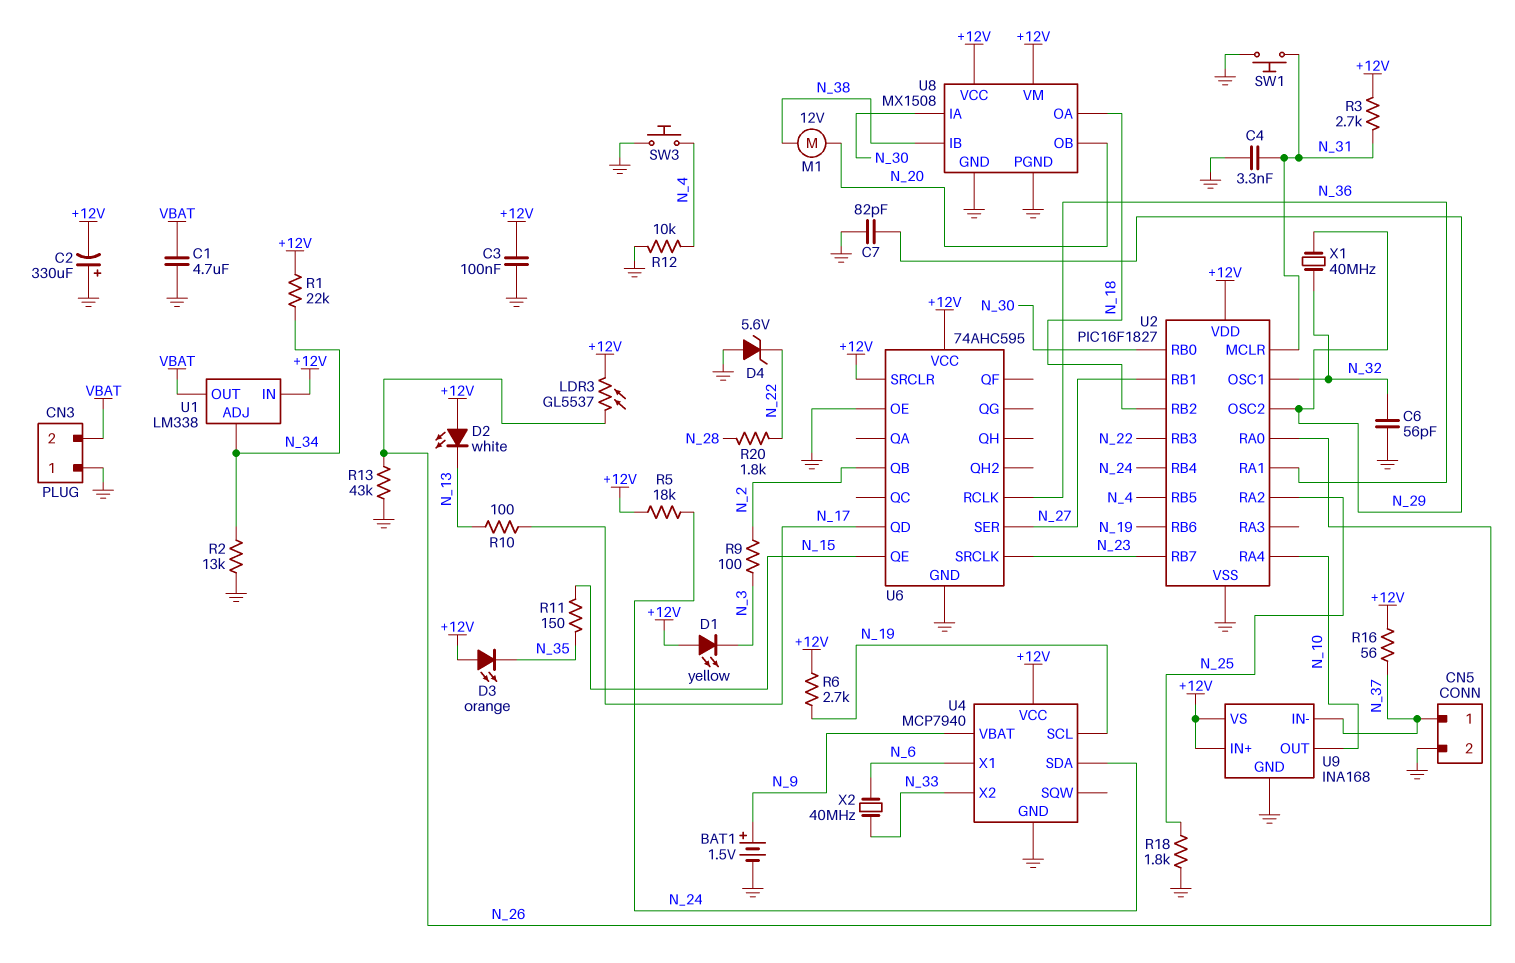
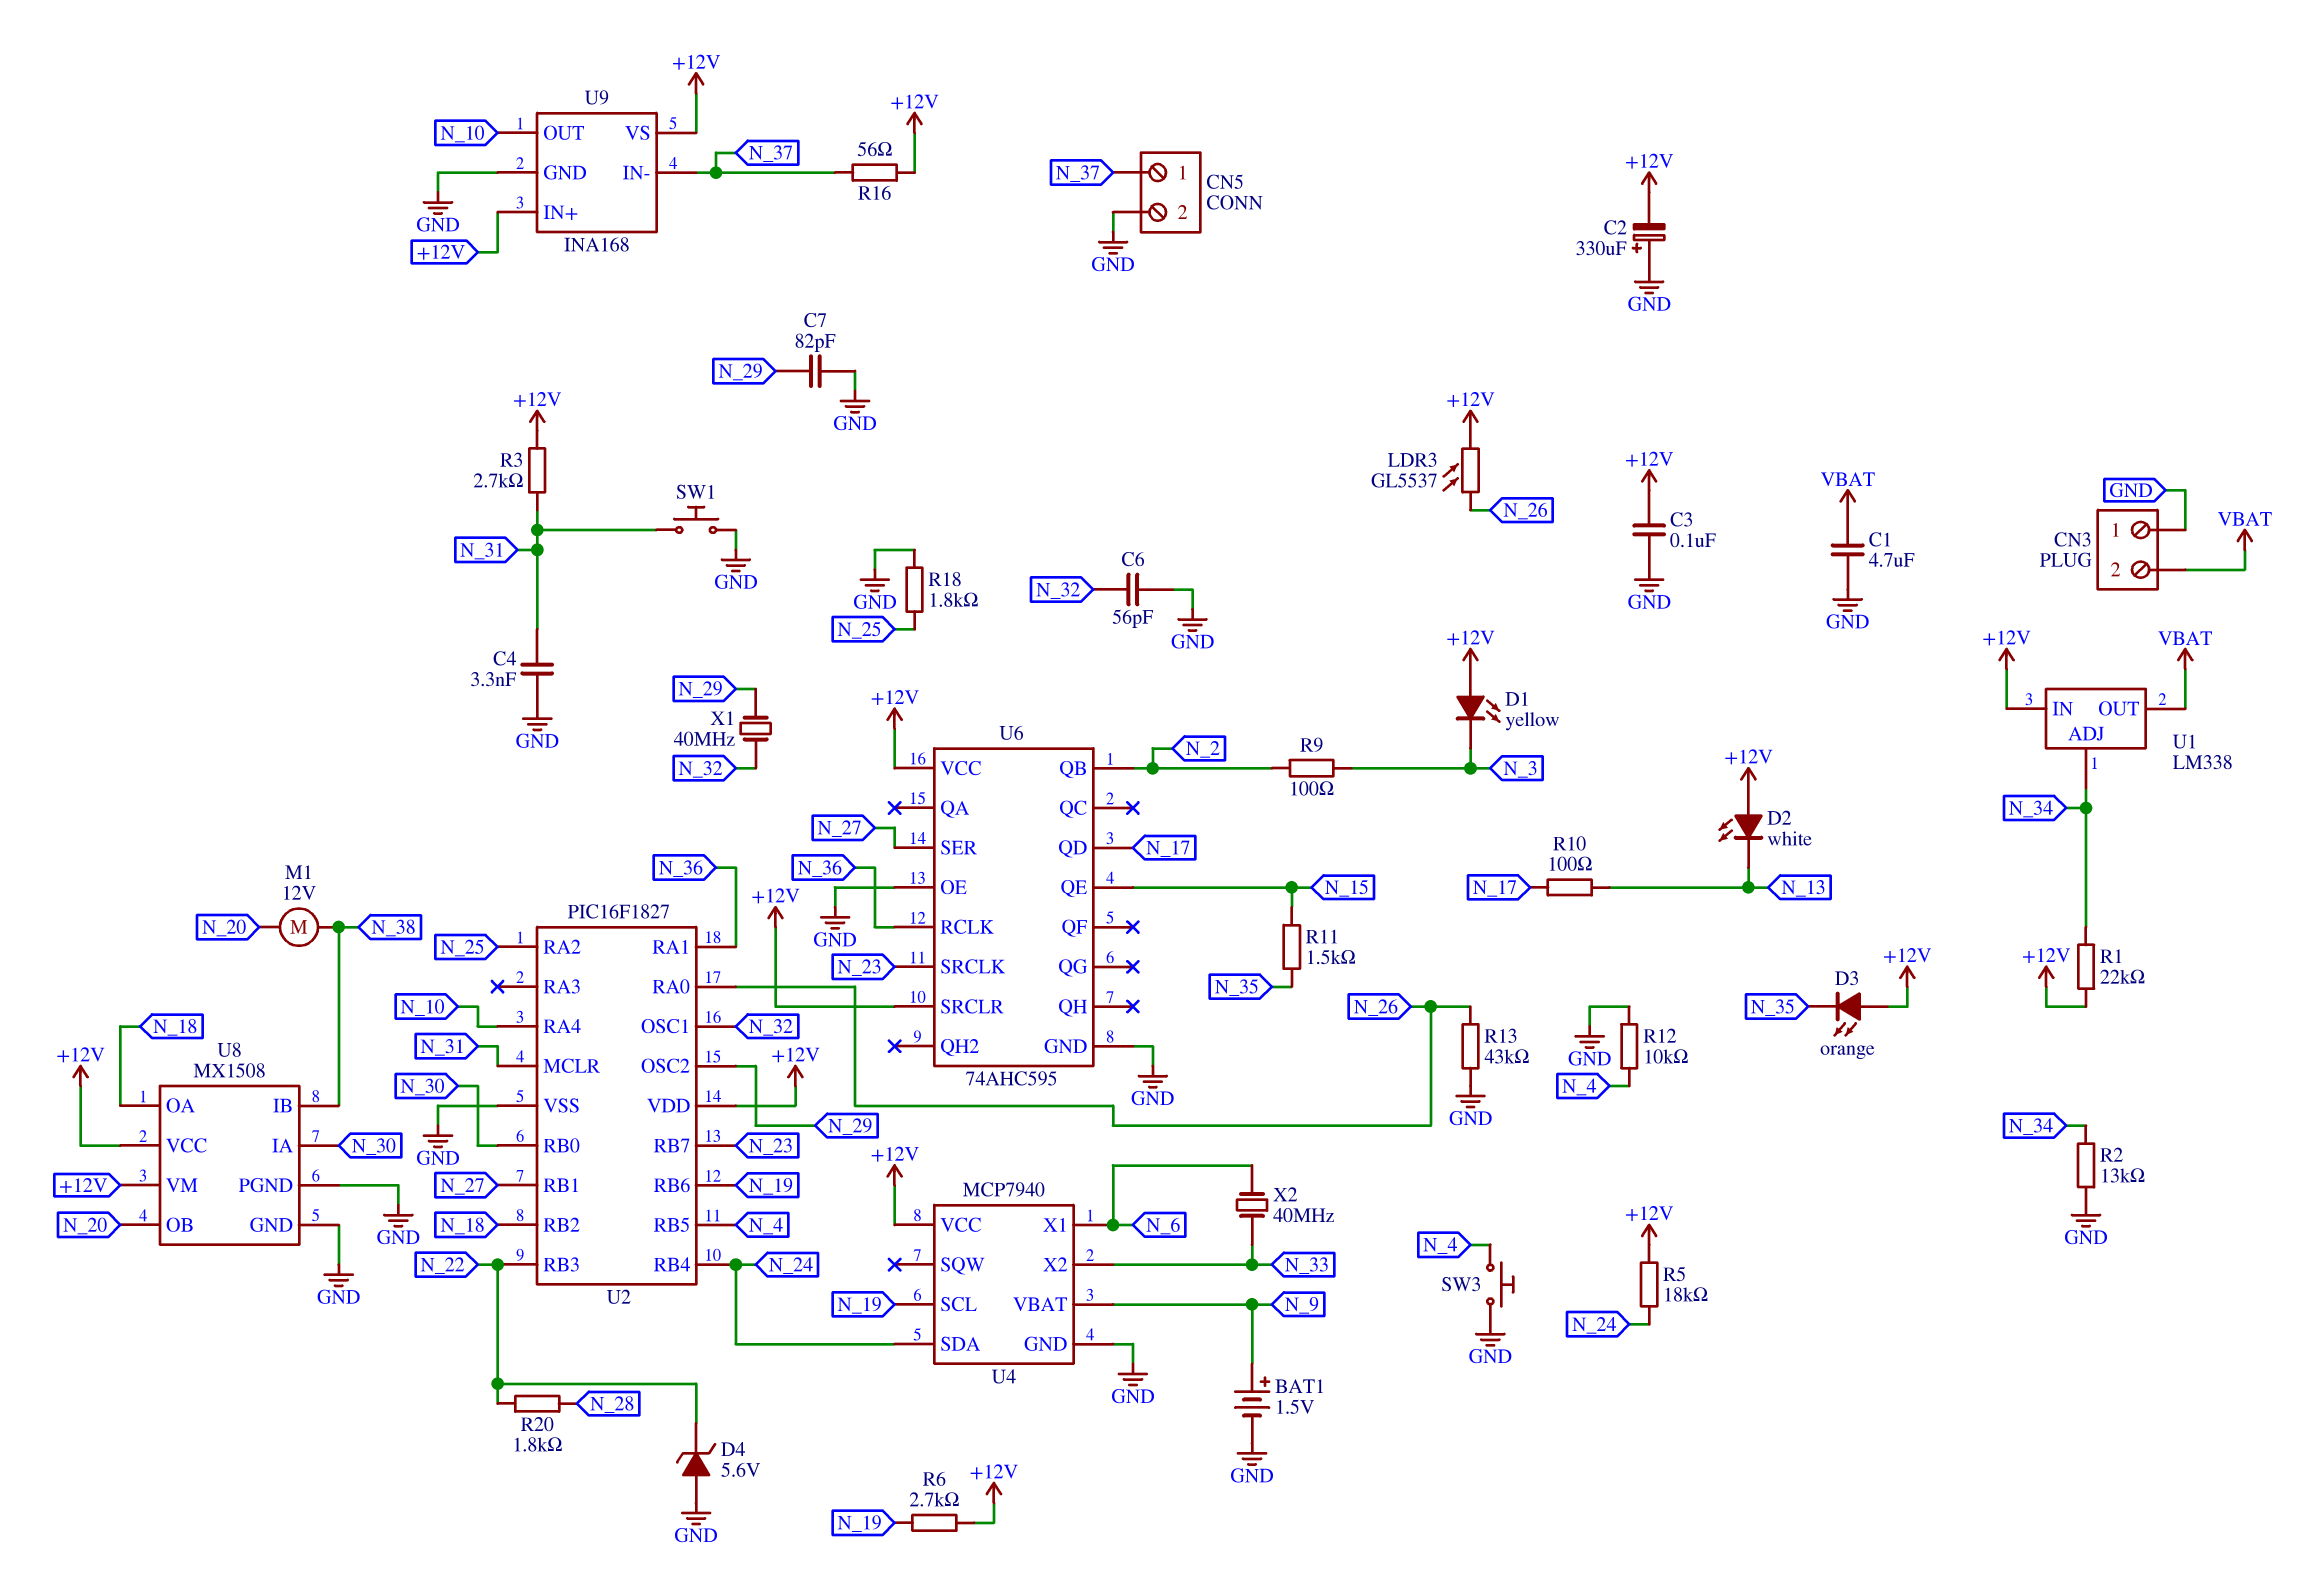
R11: 150 (N_15, N_35) -> 1.5k (N_15, N_35)

